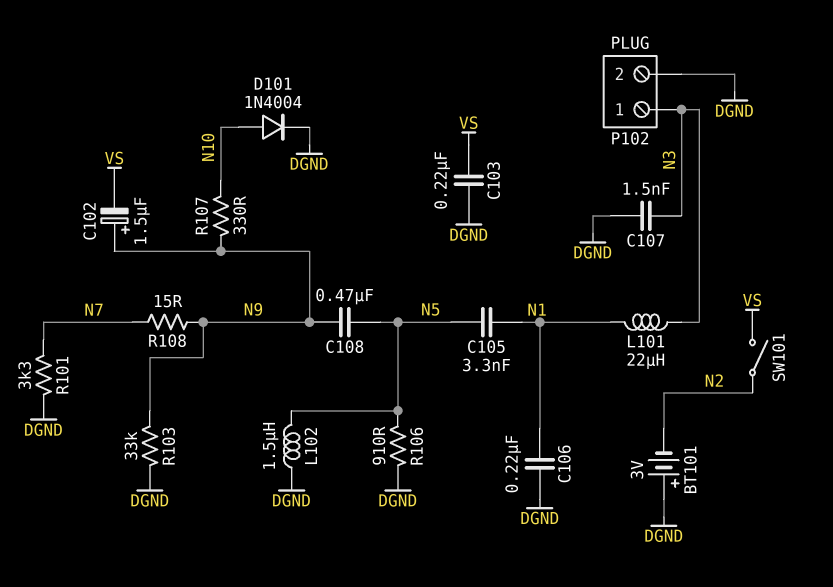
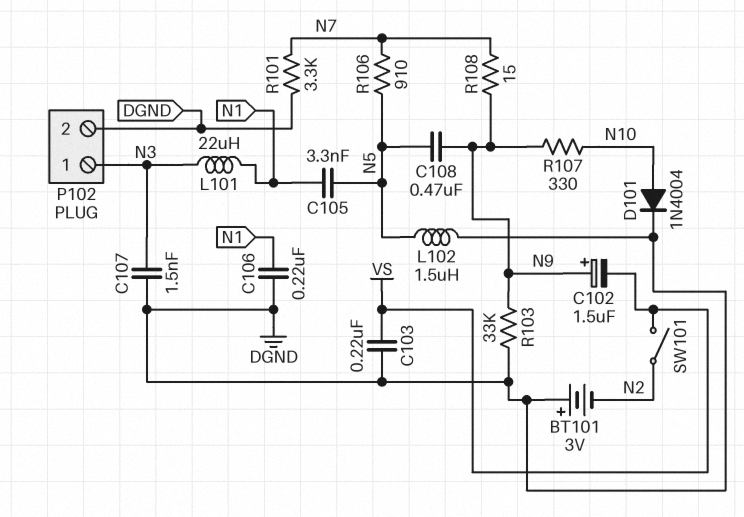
R106: 910 (DGND, N5) -> 910 (N5, N7)

